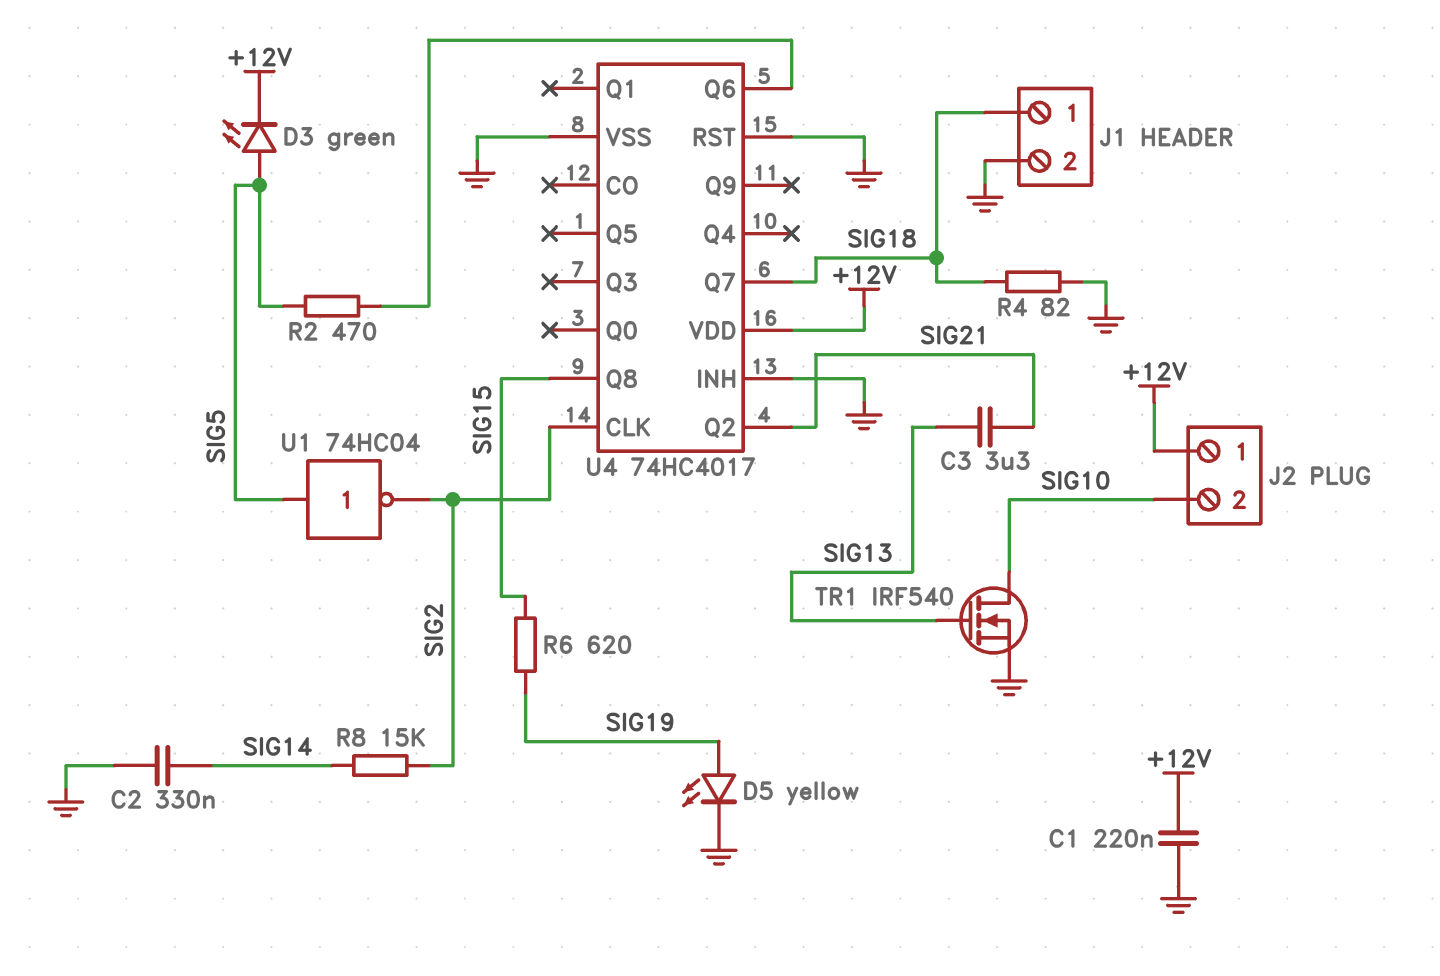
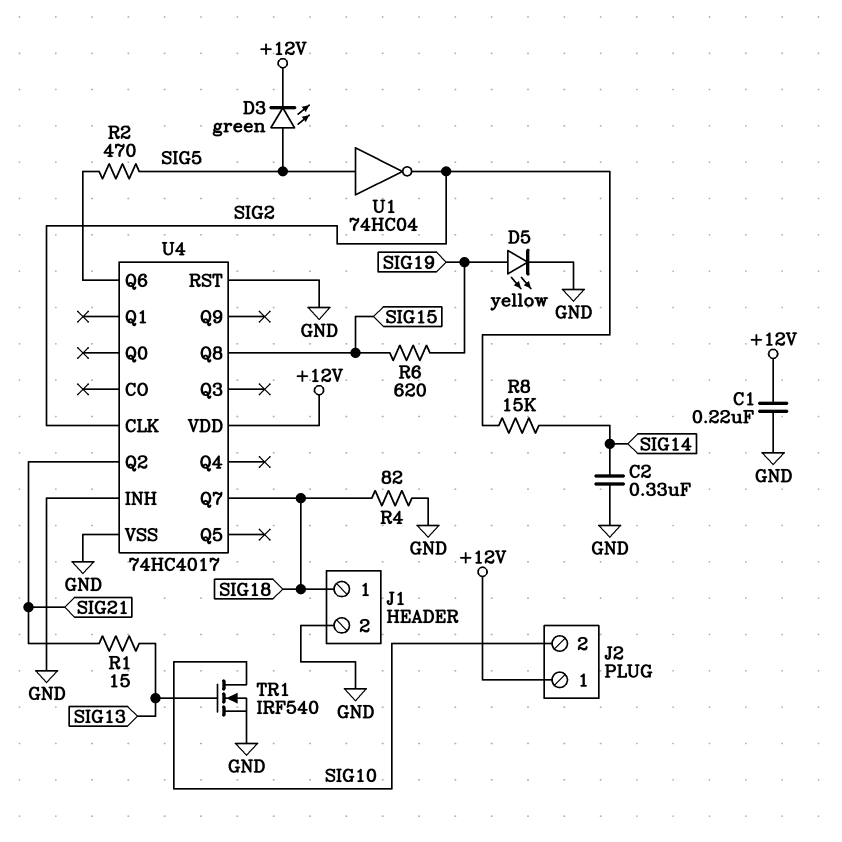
C3: 3.3uF (SIG13, SIG21) -> none
R1: none -> 15 (SIG13, SIG21)

